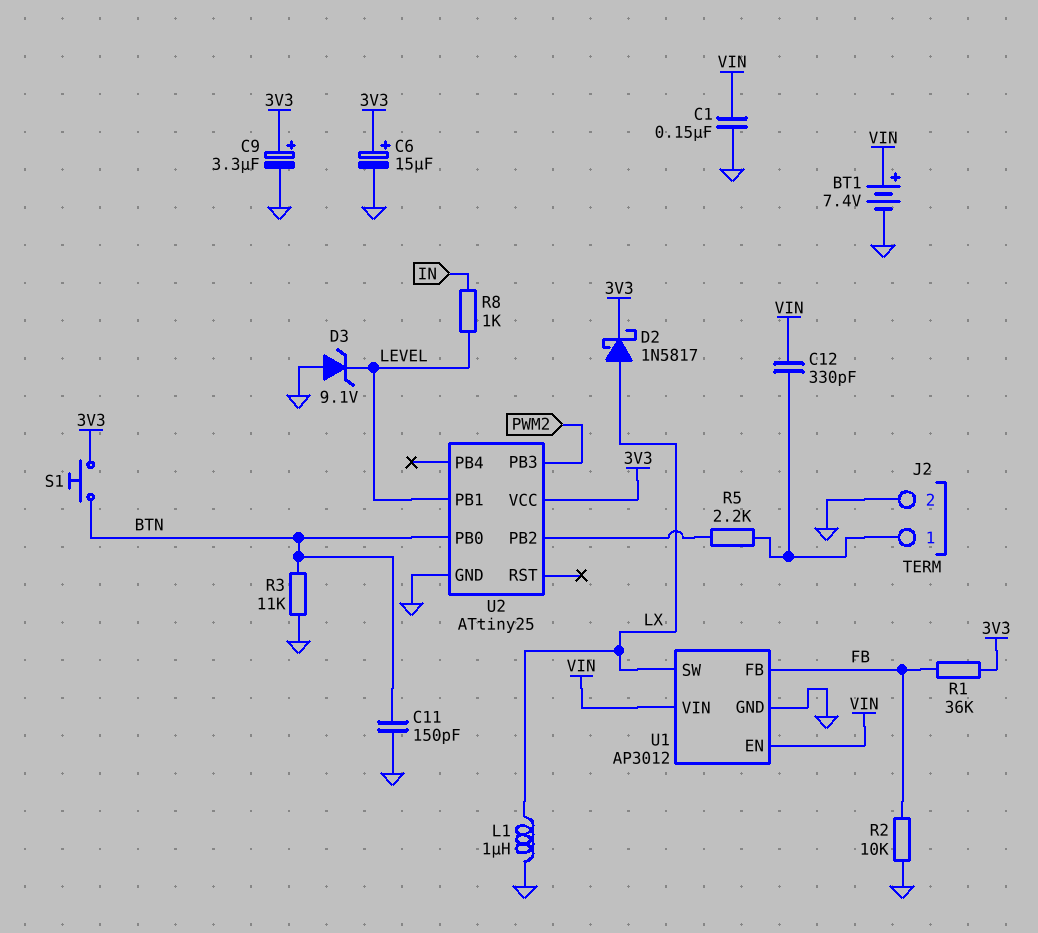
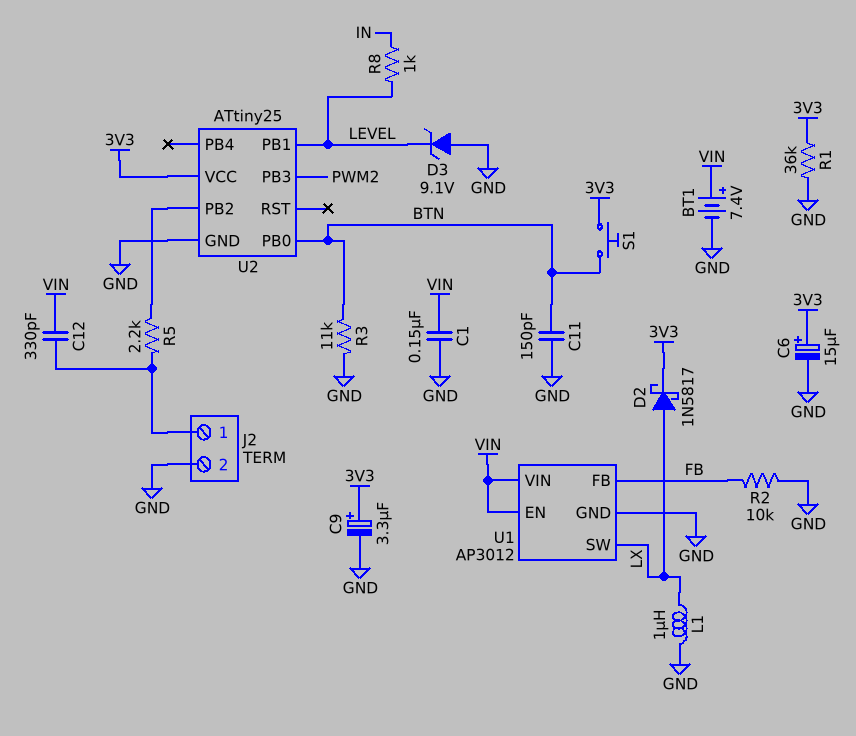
R1: 36k (3V3, FB) -> 36k (3V3, GND)

